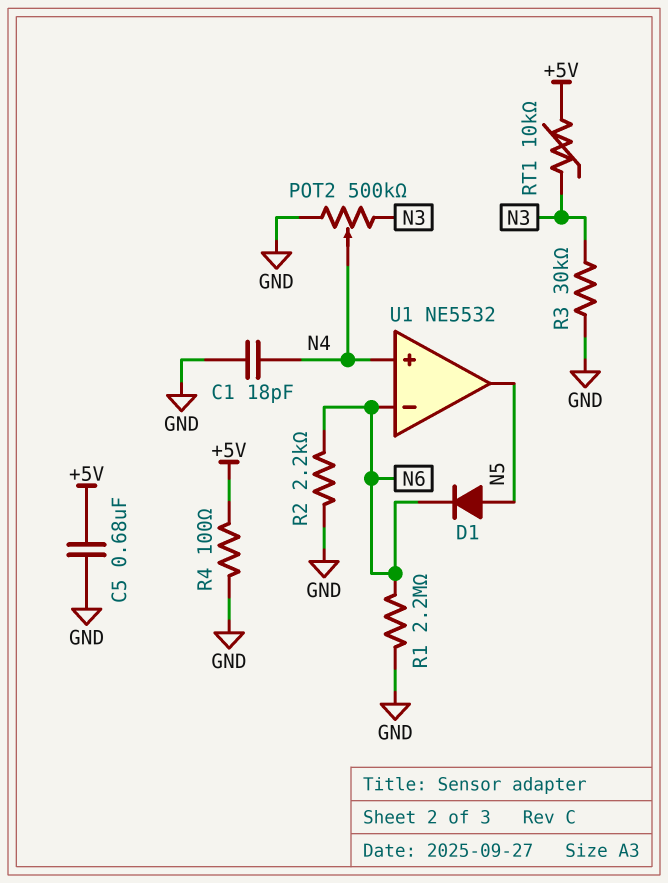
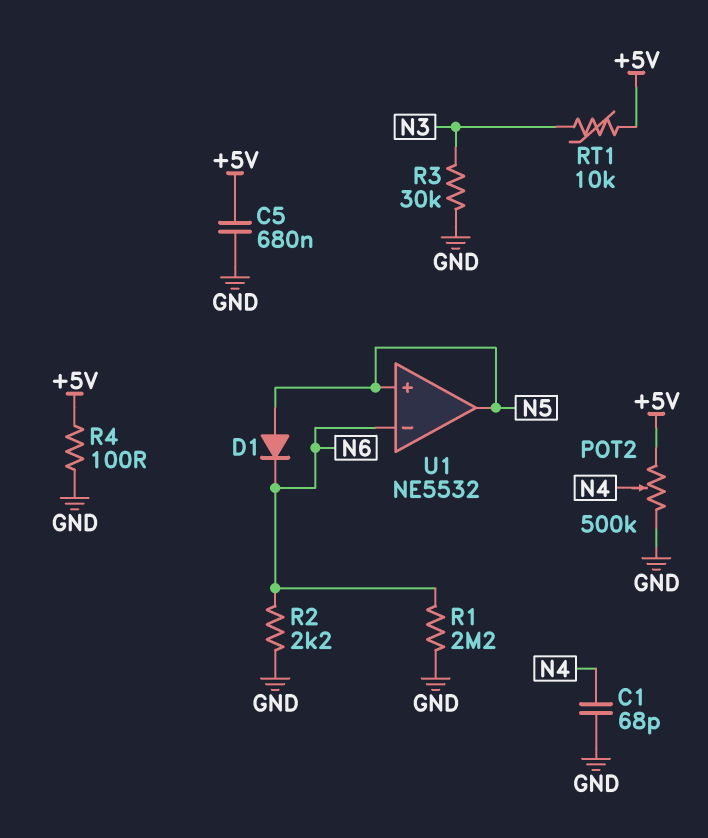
C1: 18pF (GND, N4) -> 68pF (GND, N4)
POT2: 500k (GND, N3, wiper N4) -> 500k (+5V, GND, wiper N4)
U1 pin in+: N4 -> N5

